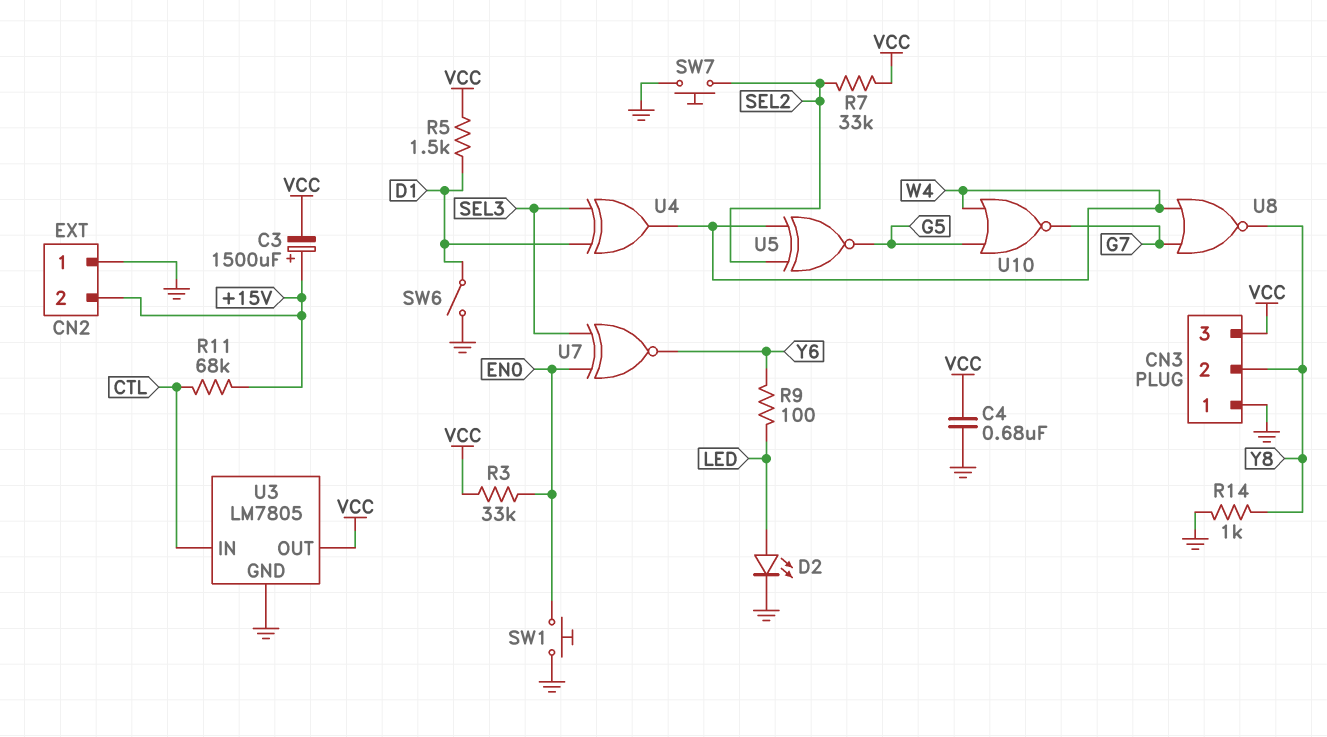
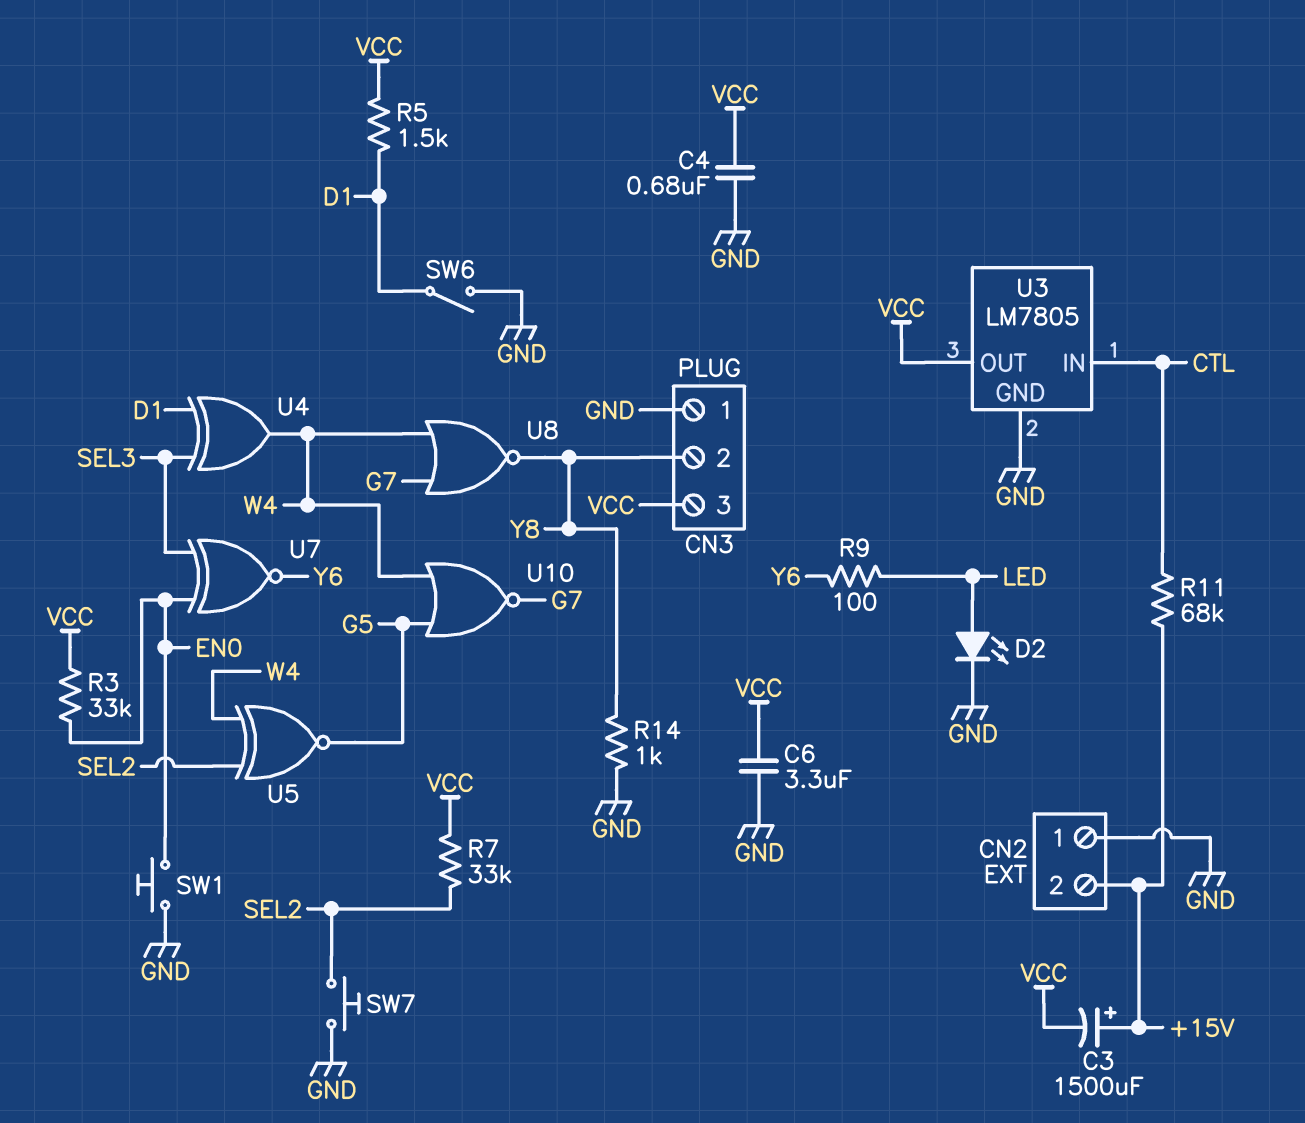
C6: none -> 3.3uF (GND, VCC)

